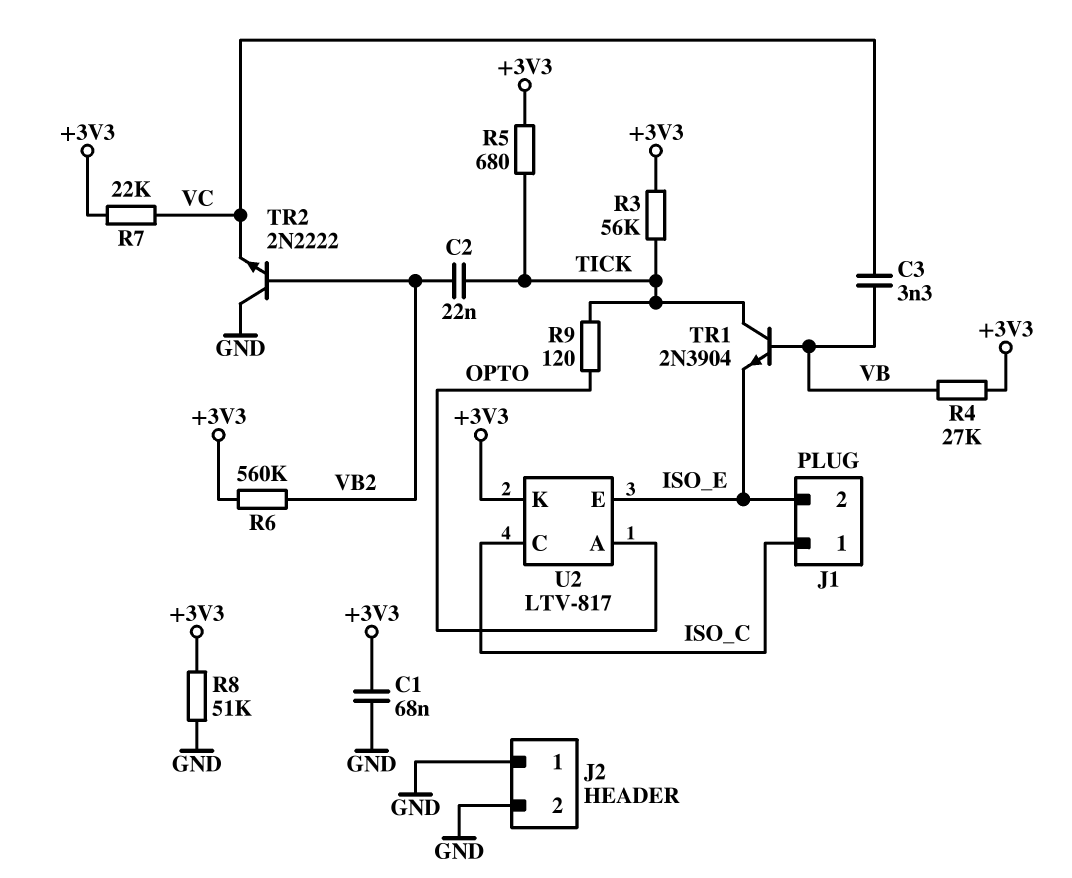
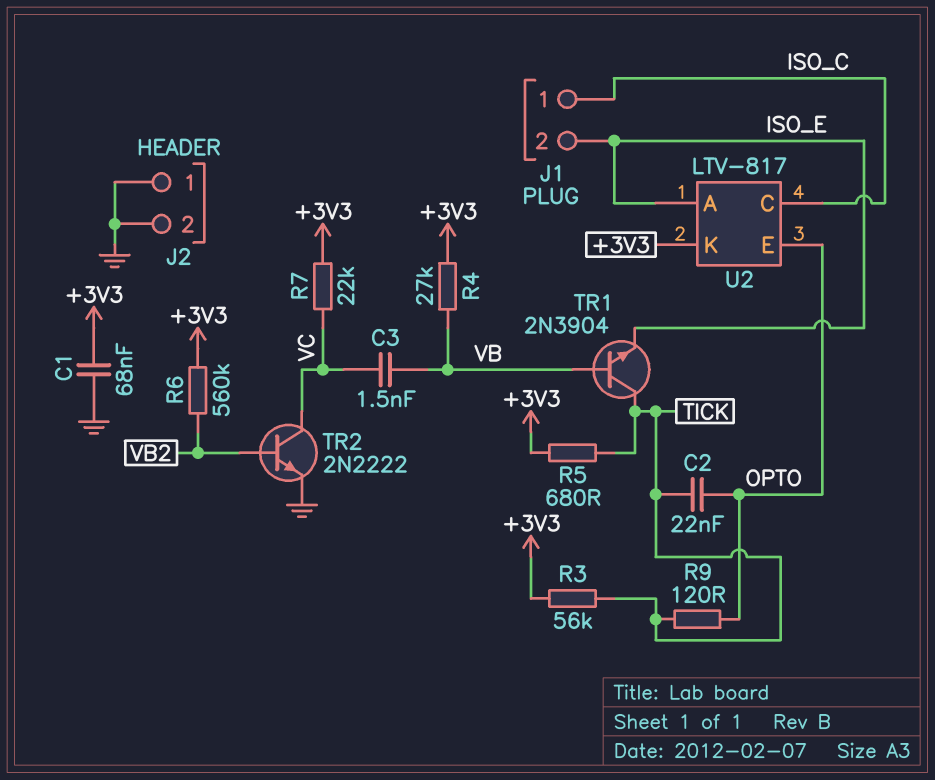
C2: 22nF (TICK, VB2) -> 22nF (OPTO, TICK)
C3: 3.3nF (VB, VC) -> 1.5nF (VB, VC)
R8: 51k (+3V3, GND) -> none
TR2: NPN 2N2222 (B VB2, C GND, E VC) -> NPN 2N2222 (B VB2, C VC, E GND)
U2 pin A: OPTO -> ISO_E
U2 pin E: ISO_E -> OPTO

